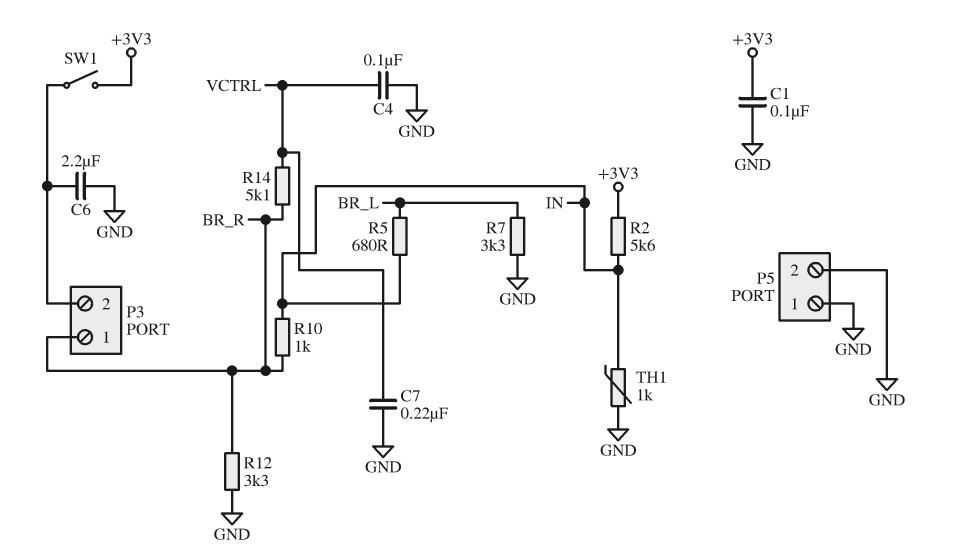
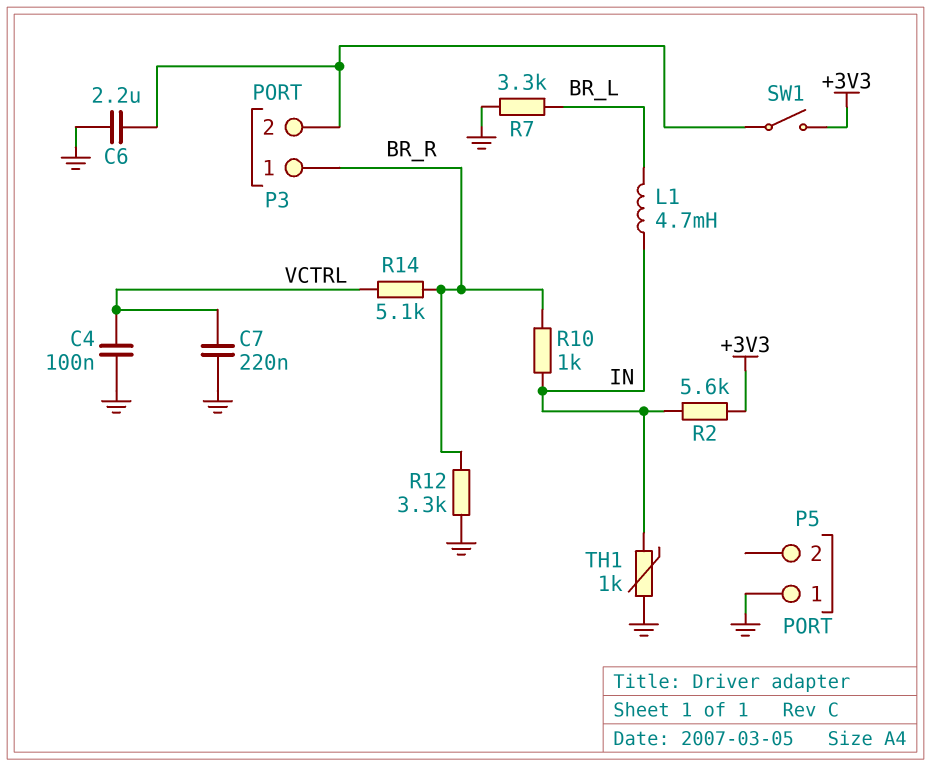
C1: 100nF (+3V3, GND) -> none
L1: none -> 4.7mH (BR_L, IN)
P5 pin 2: GND -> none
R5: 680 (BR_L, IN) -> none

